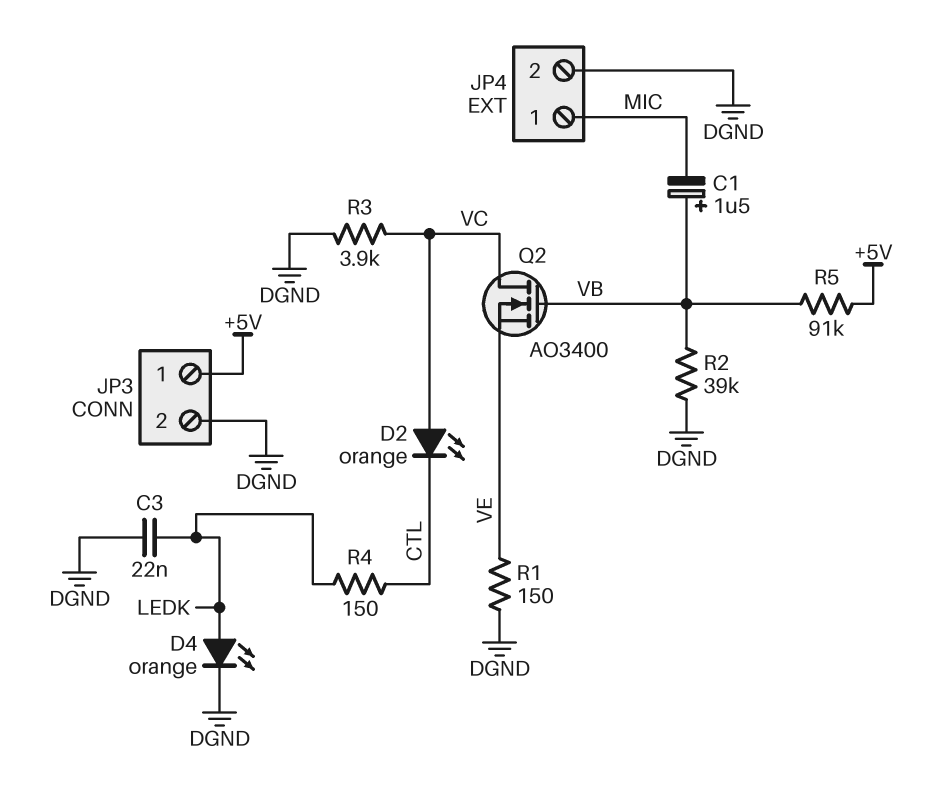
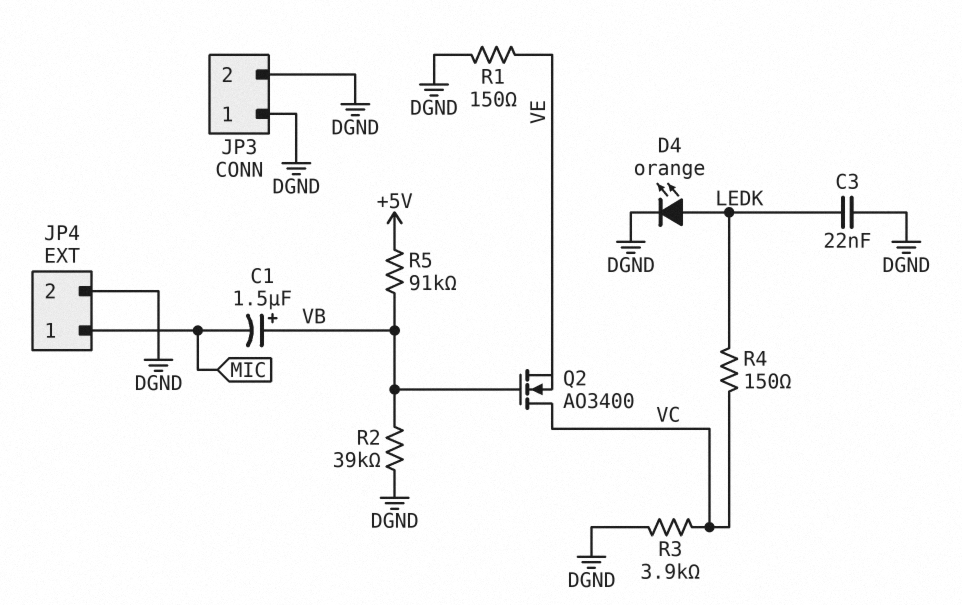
D2: LED orange (A VC, K CTL) -> none
JP3 pin 1: +5V -> DGND
R4: 150 (CTL, LEDK) -> 150 (LEDK, VC)

